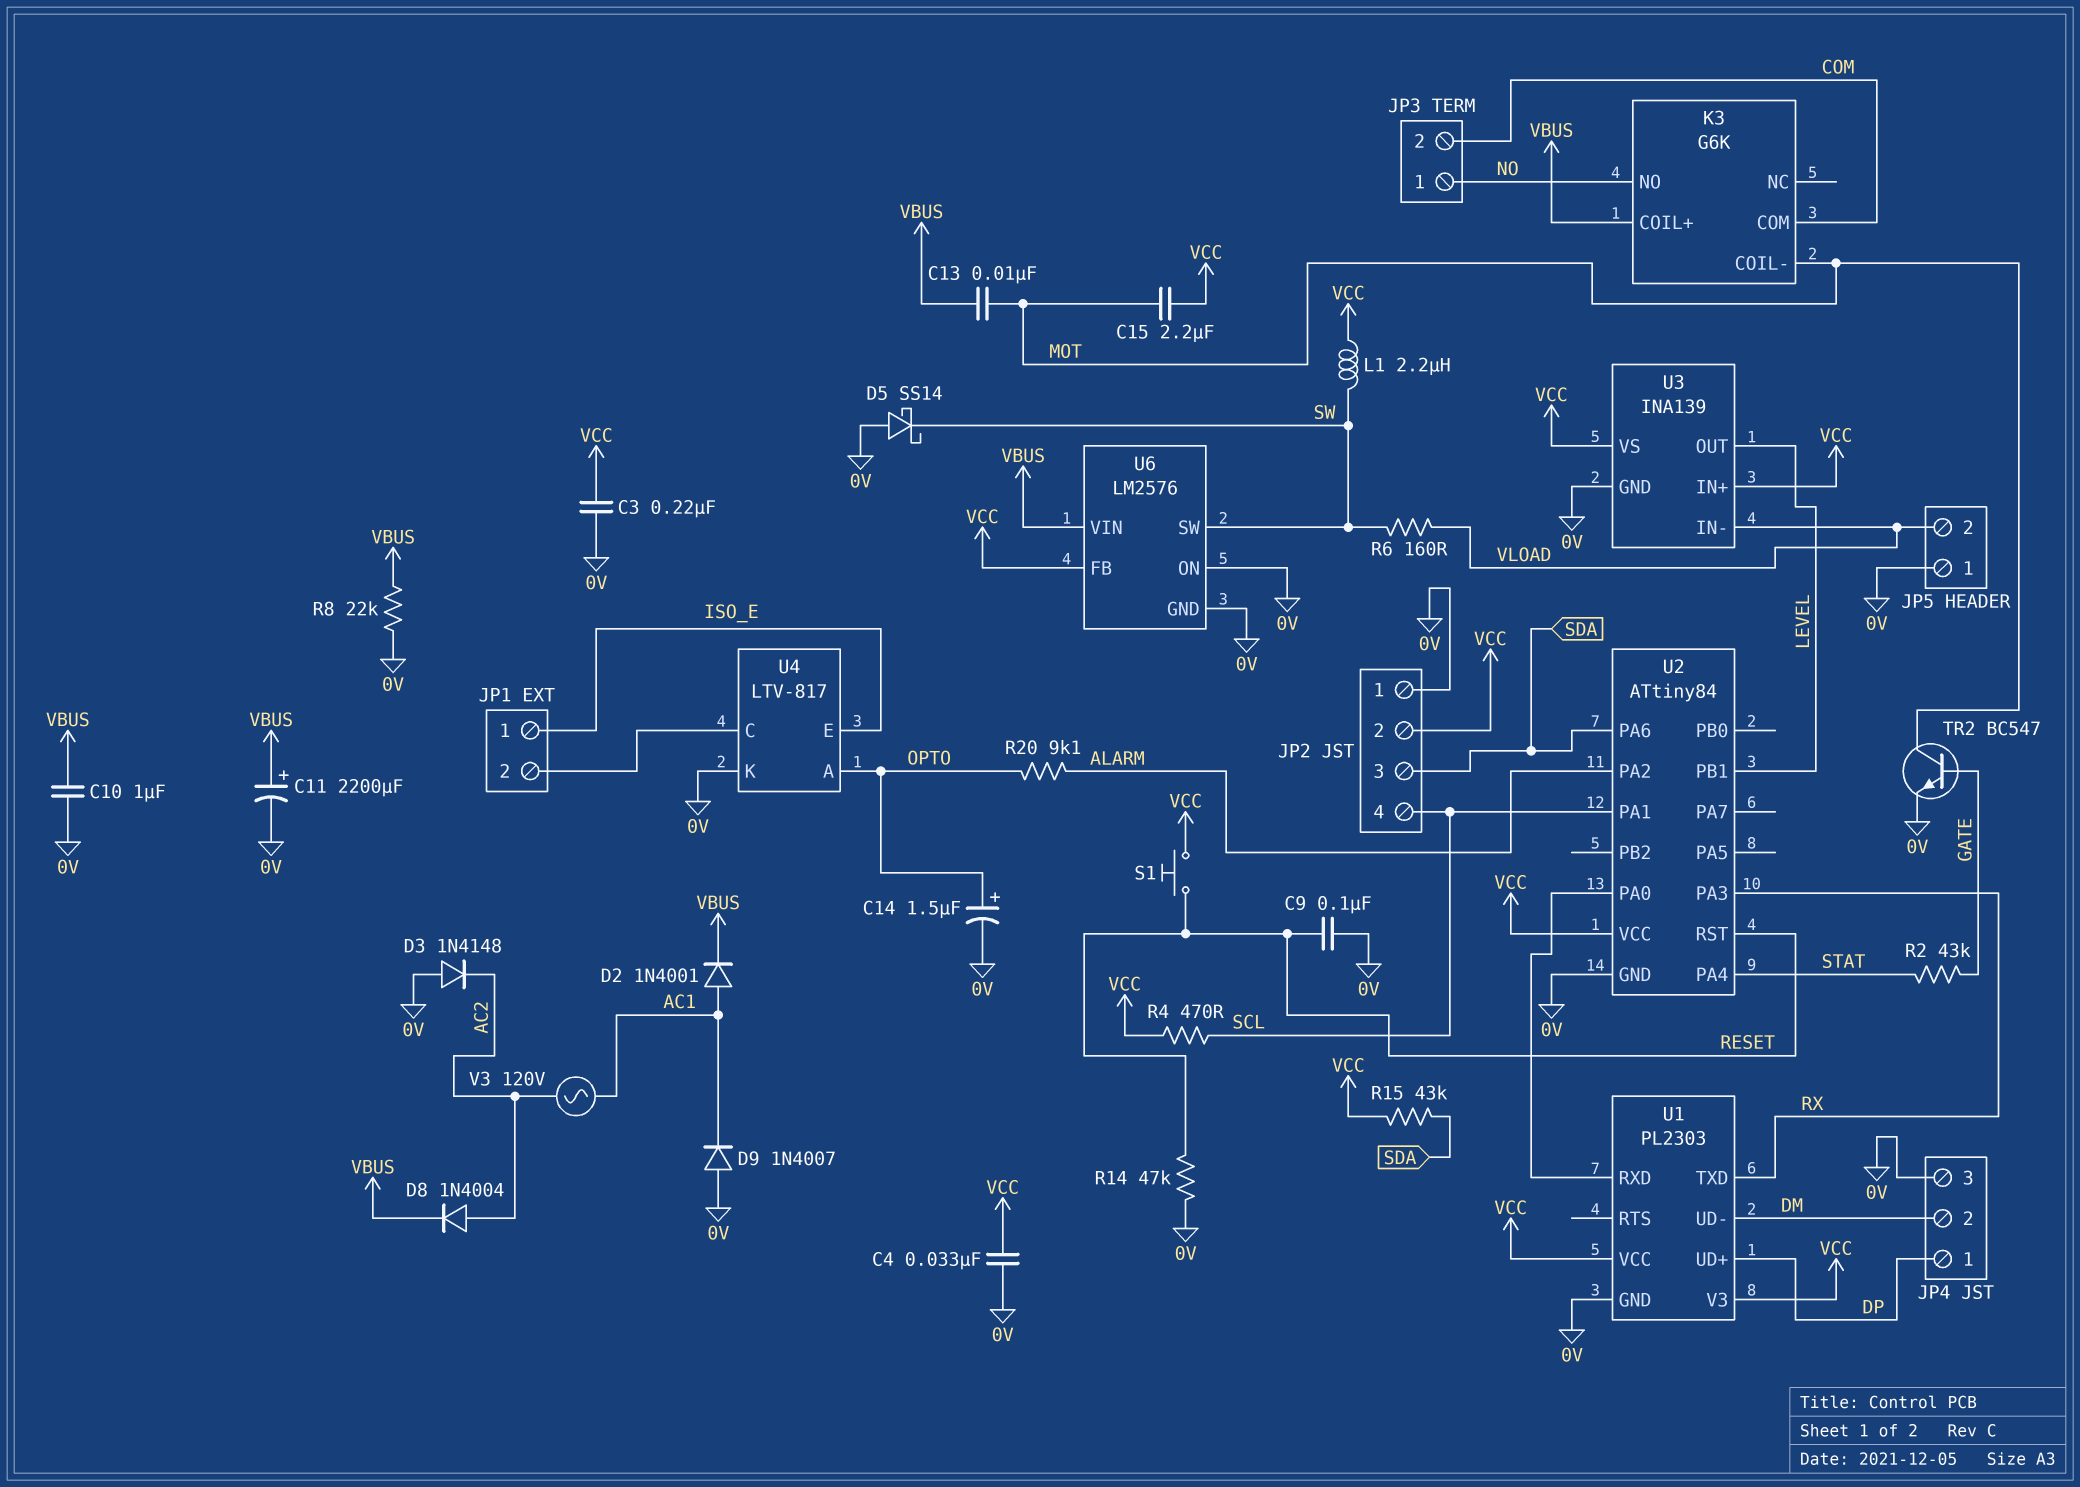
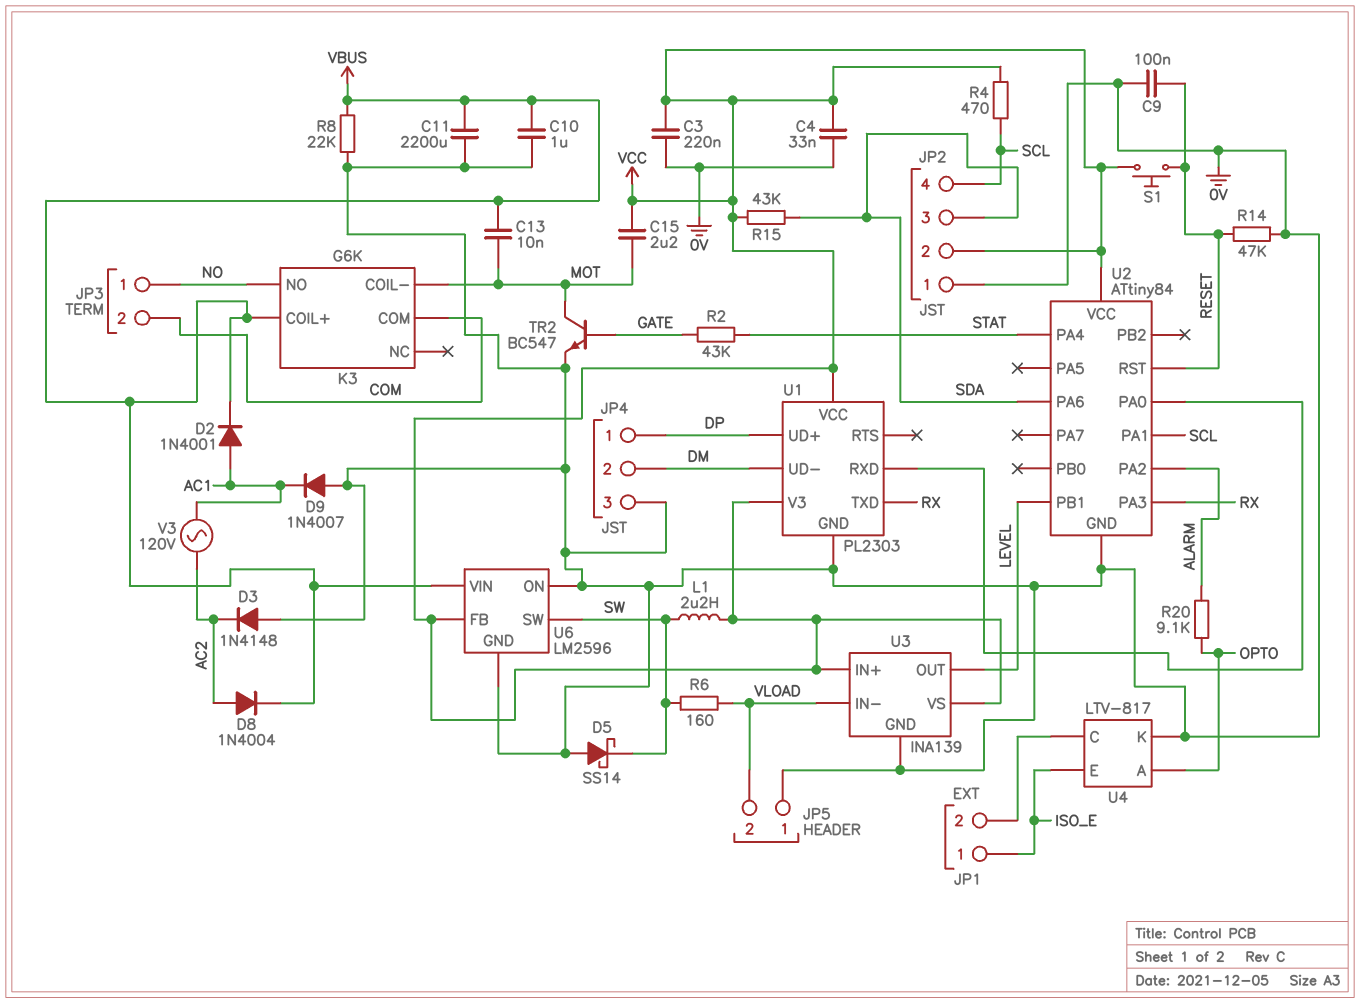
C11: 2200uF (plus VBUS, minus 0V) -> 2200uF (0V, VBUS)
C14: 1.5uF (plus OPTO, minus 0V) -> none
U6: LM2576 -> LM2596

